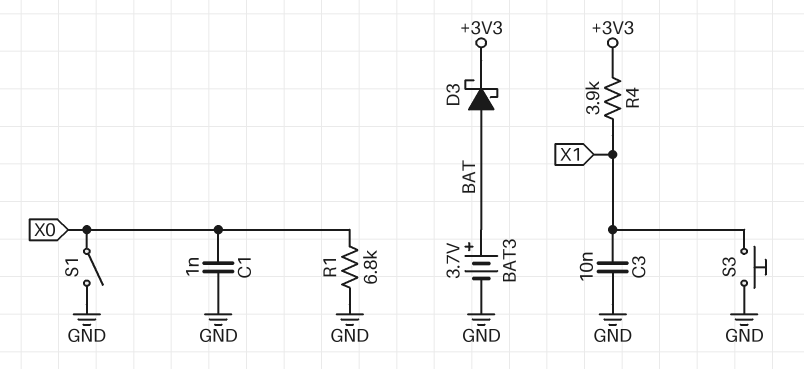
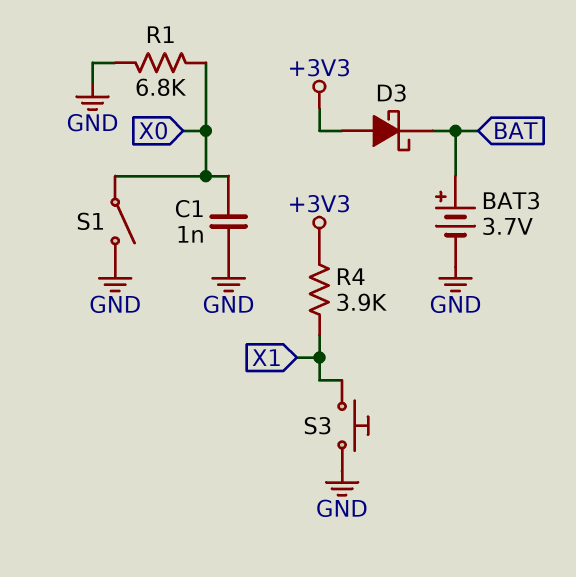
C3: 10nF (GND, X1) -> none
D3: schottky (A BAT, K +3V3) -> schottky (A +3V3, K BAT)

